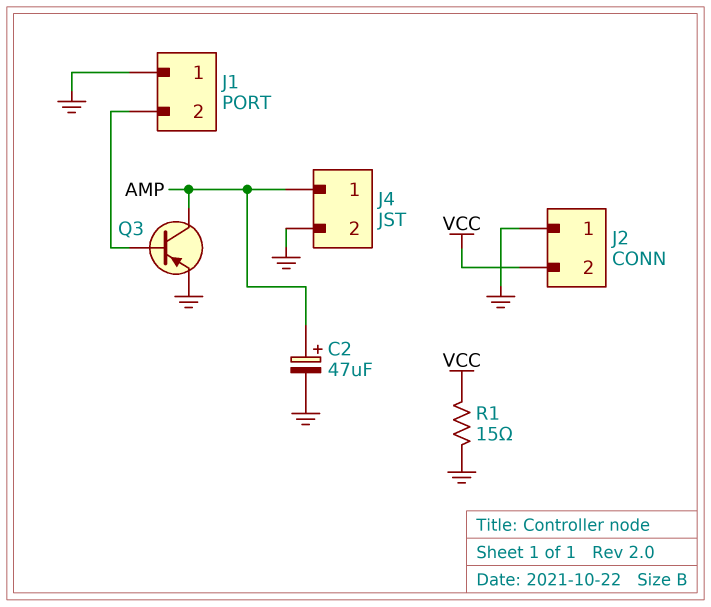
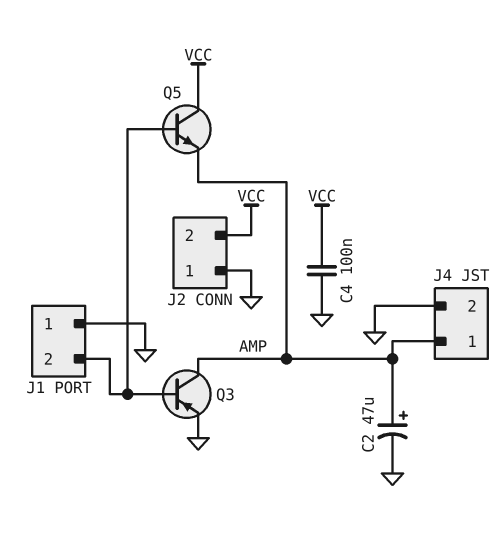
C4: none -> 100nF (GND, VCC)
Q5: none -> NPN (B J1/2, C VCC, E AMP)
R1: 15 (GND, VCC) -> none

